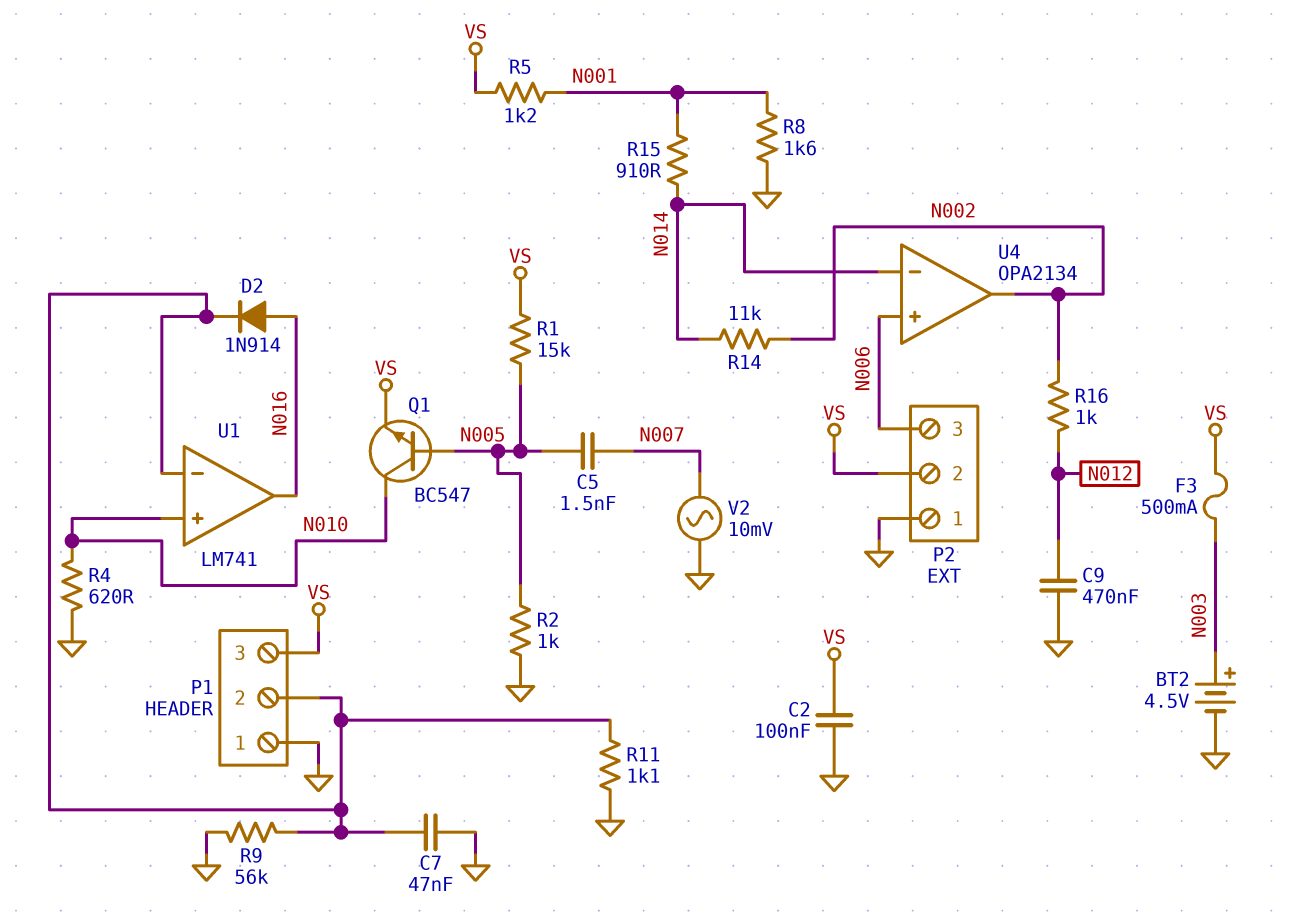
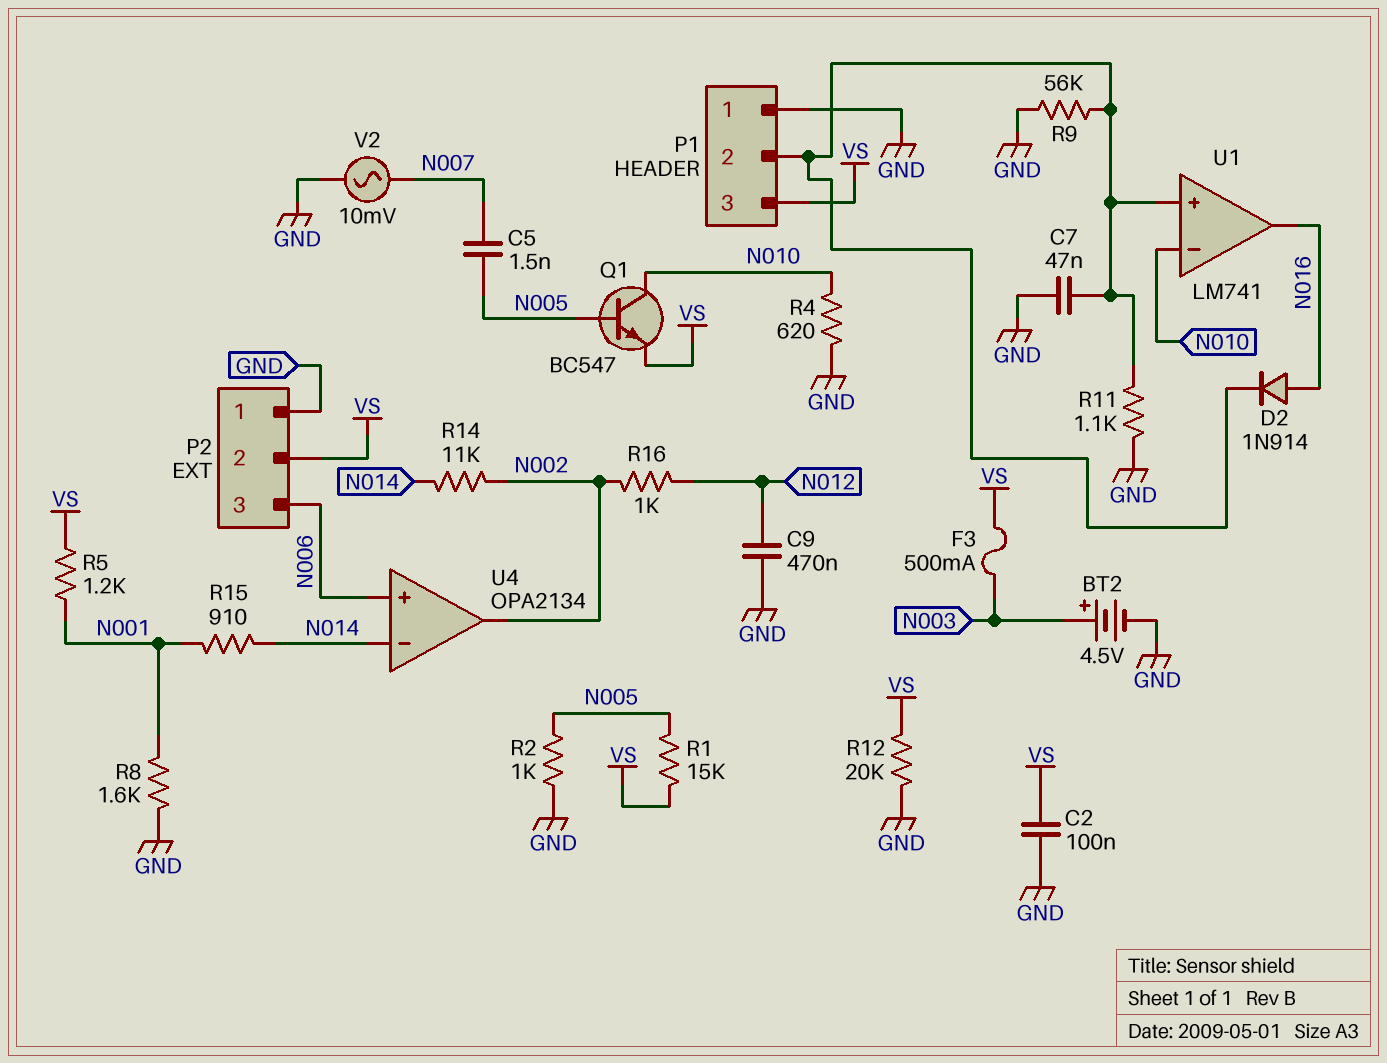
R12: none -> 20k (GND, VS)
U1 pin in+: N010 -> P1/2
U1 pin in-: P1/2 -> N010

